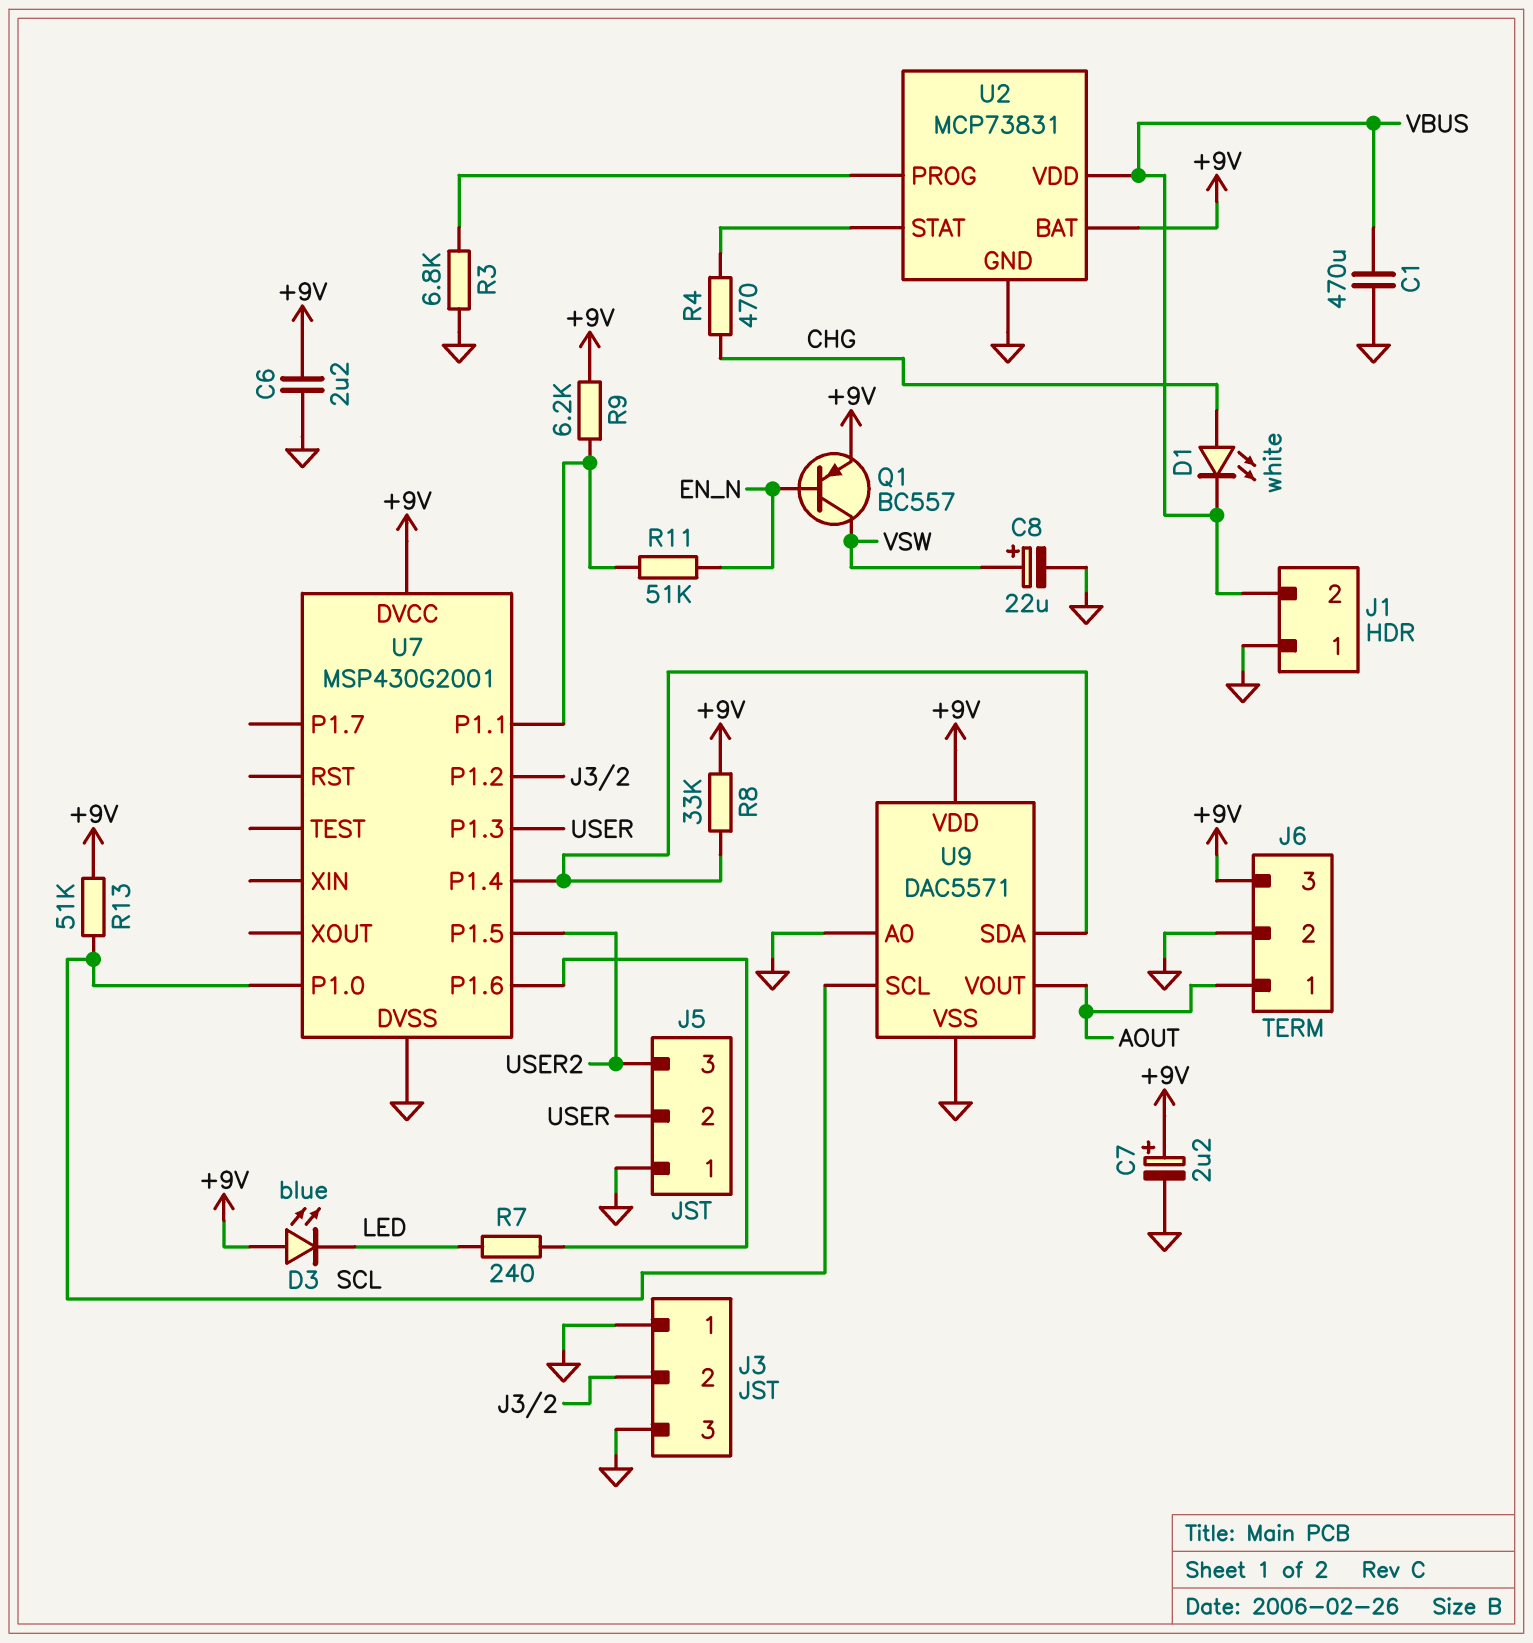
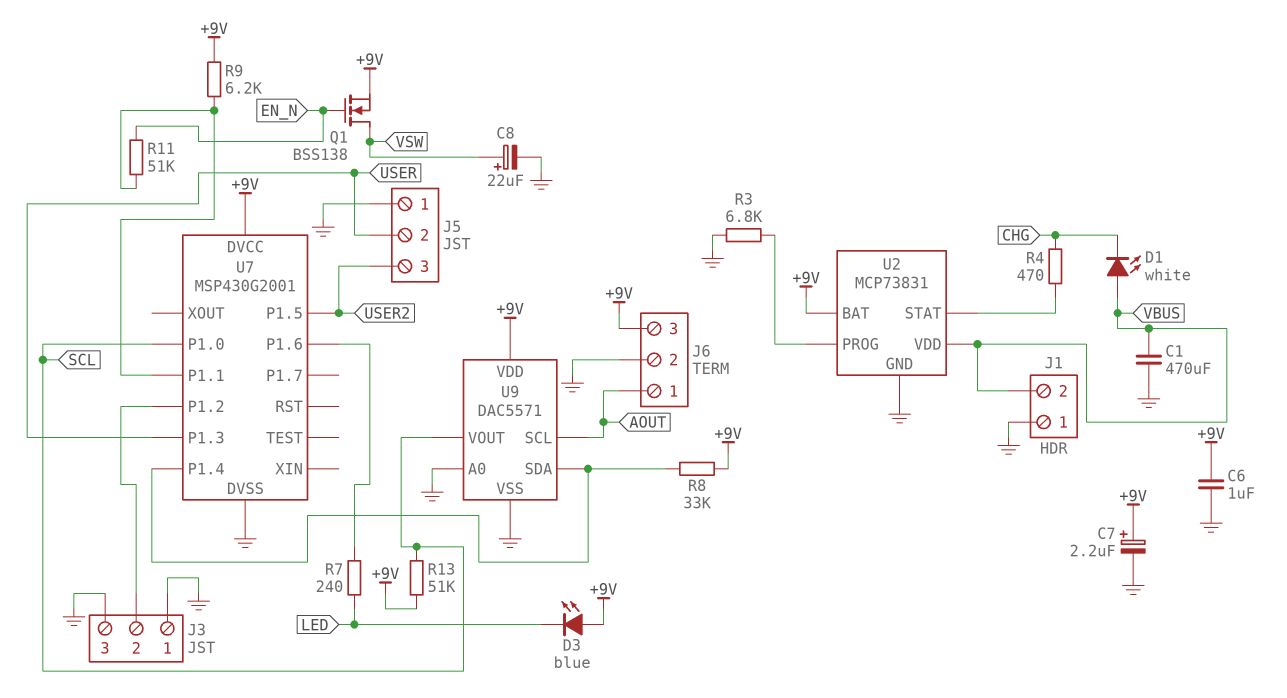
C6: 2.2uF (+9V, GND) -> 1uF (+9V, GND)
D1: LED white (A CHG, K VBUS) -> LED white (A VBUS, K CHG)
Q1: PNP BC557 (B EN_N, C VSW, E +9V) -> NMOS BSS138 (G EN_N, D VSW, S +9V)
U9 pin SCL: SCL -> AOUT
U9 pin VOUT: AOUT -> SCL

